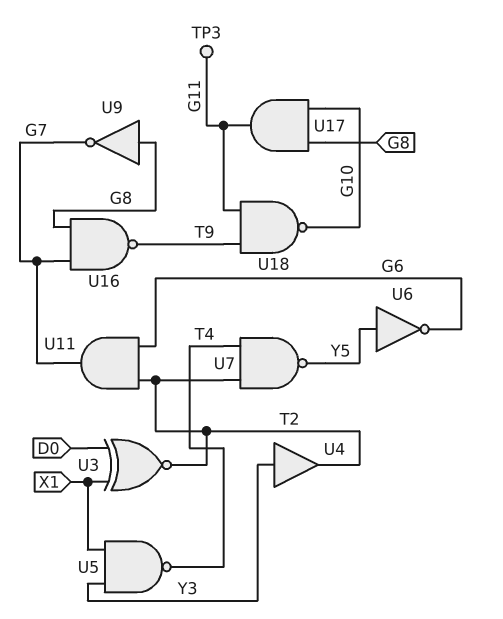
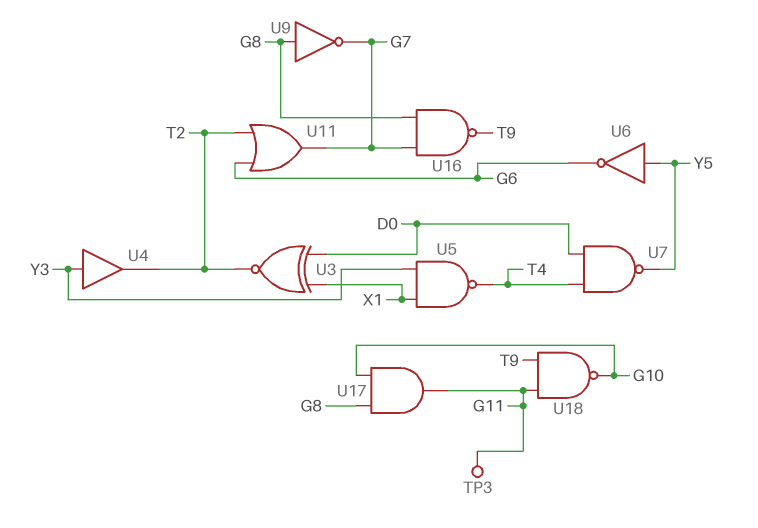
U7: NAND (in T2, in T4, out Y5) -> NAND (in D0, in T4, out Y5)
U11: AND (in G6, in T2, out G7) -> OR (in G6, in T2, out G7)

